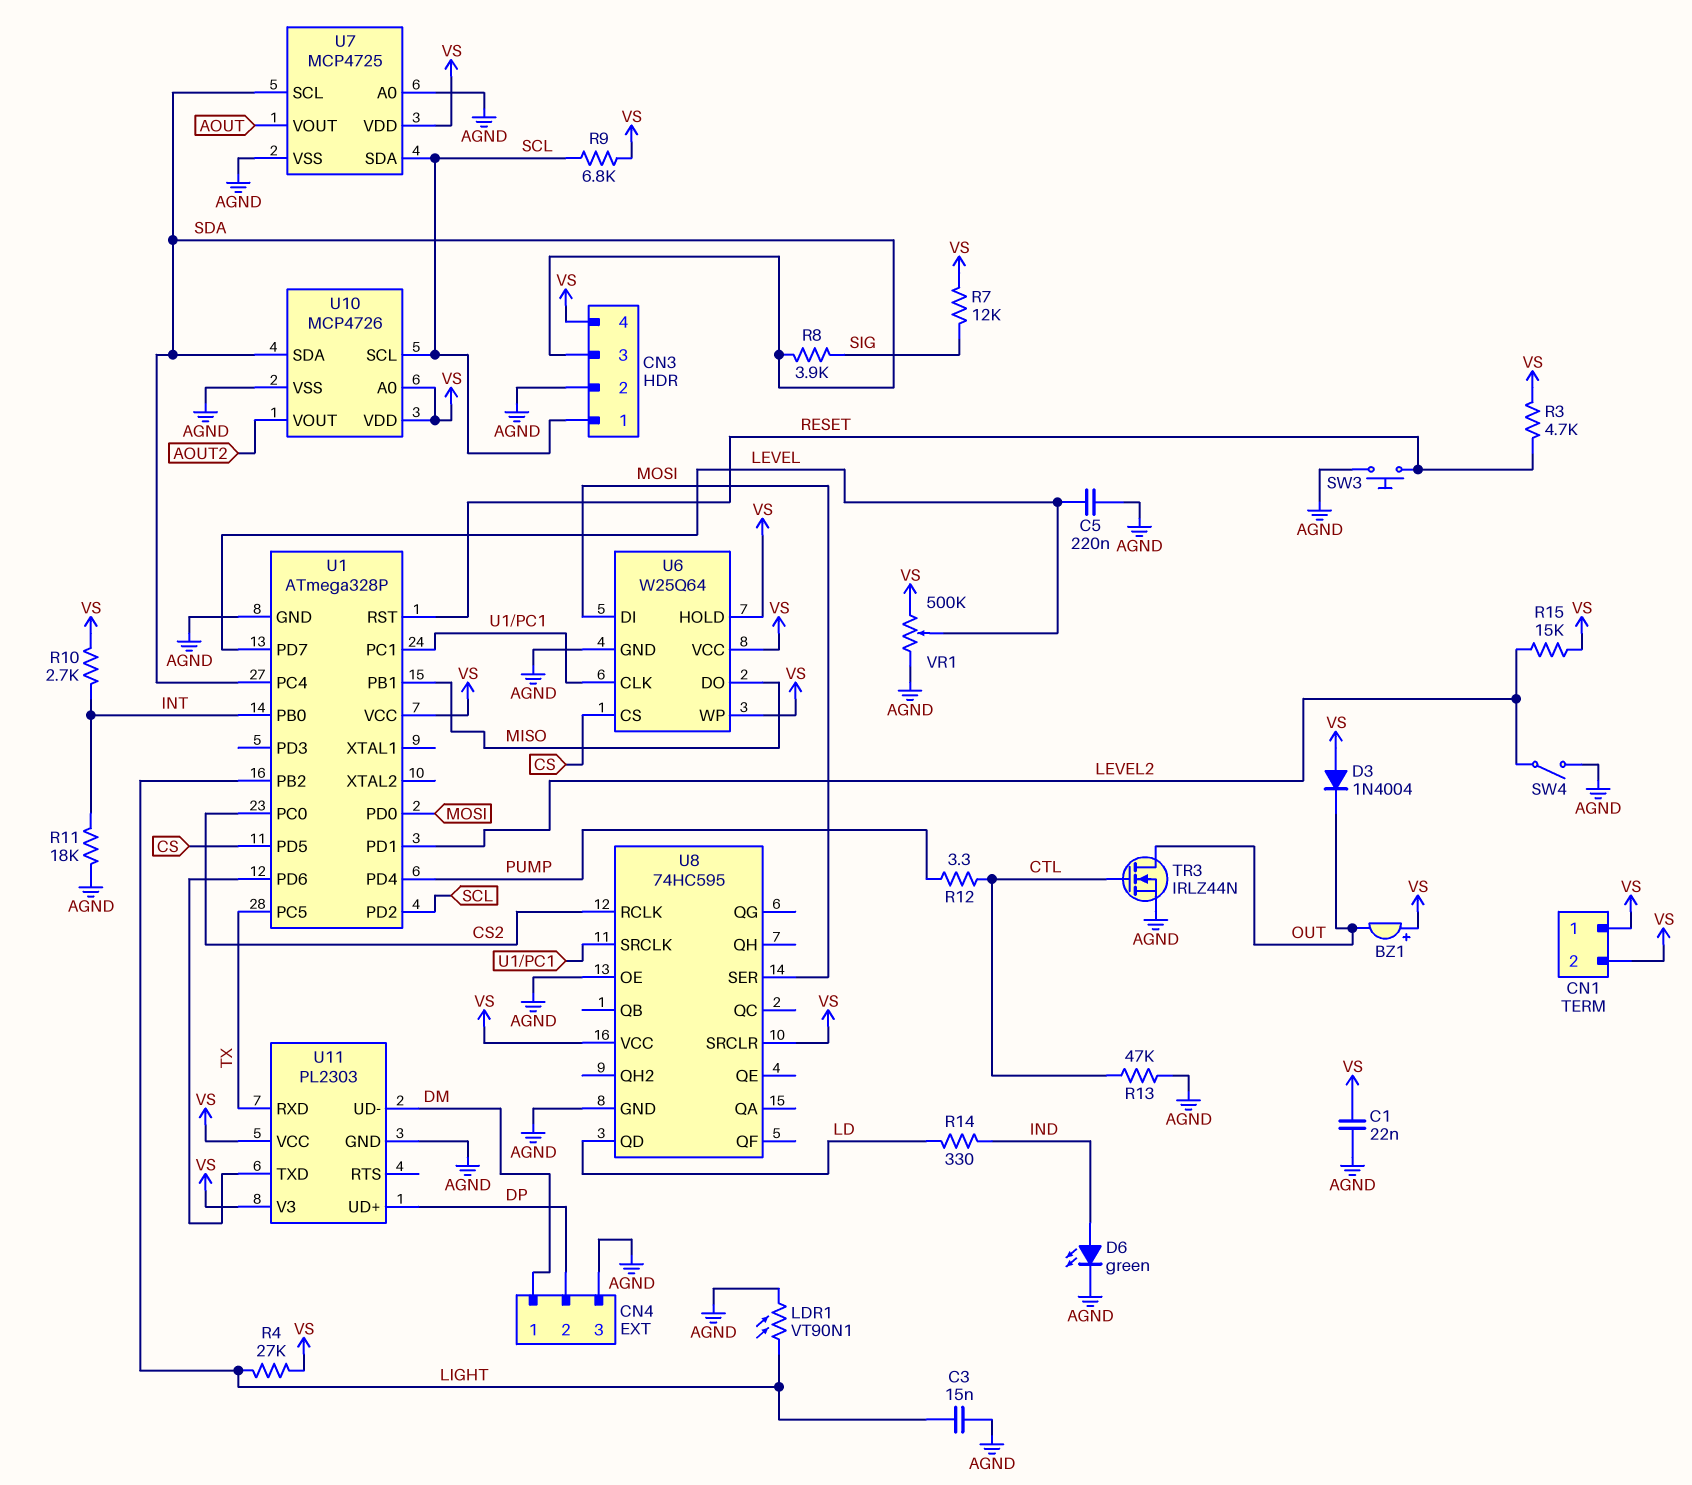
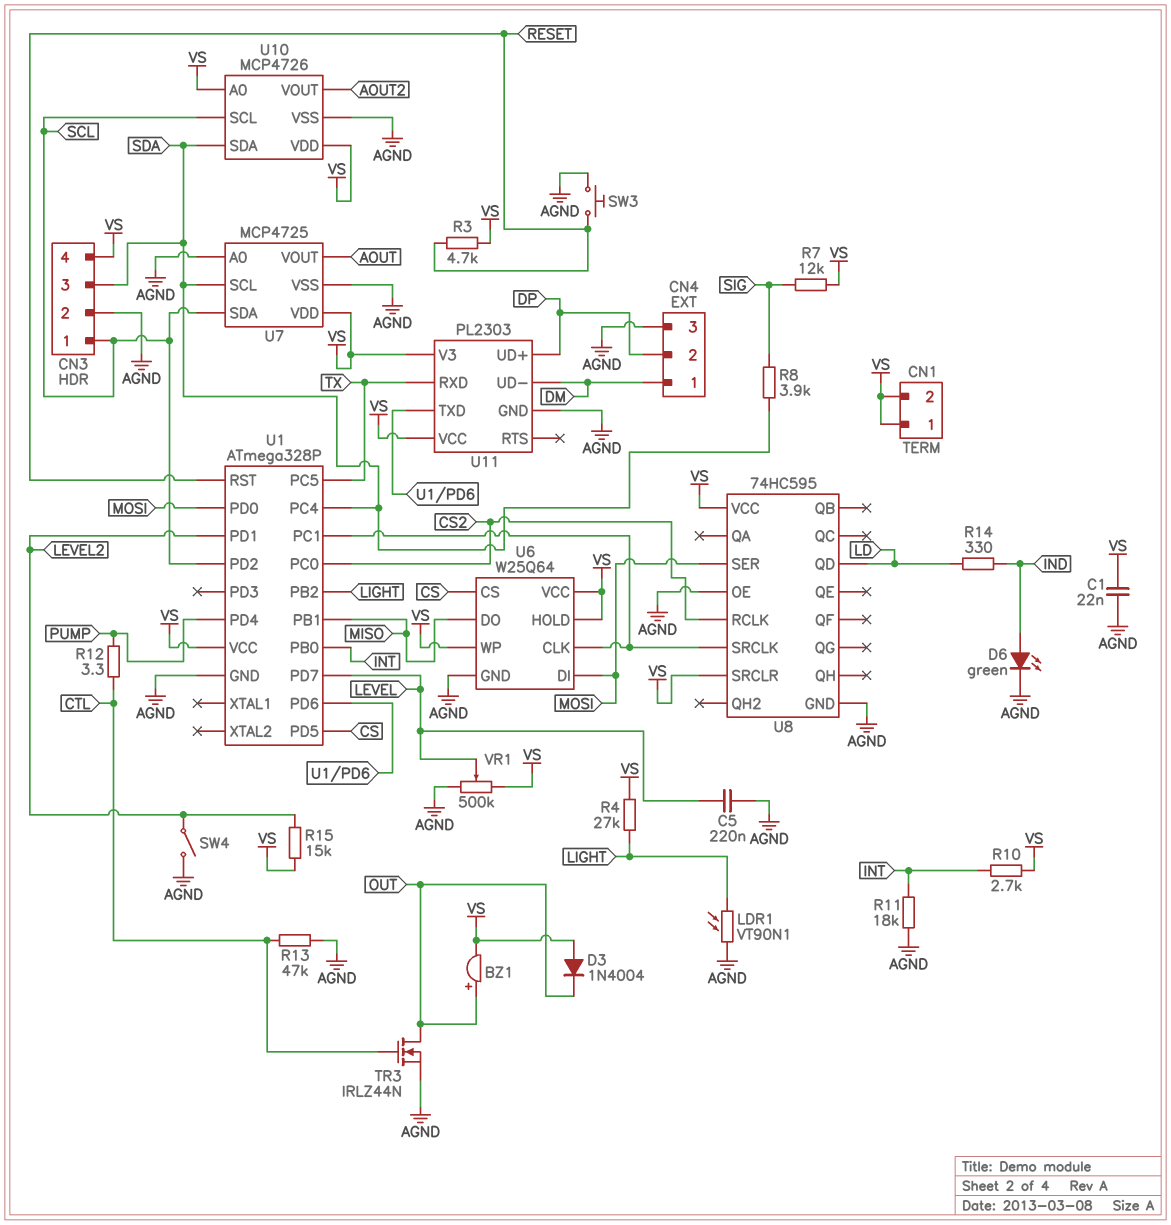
BZ1: buzzer (plus VS, minus OUT) -> buzzer (plus OUT, minus VS)
C3: 15nF (AGND, LIGHT) -> none
R9: 6.8k (SCL, VS) -> none

